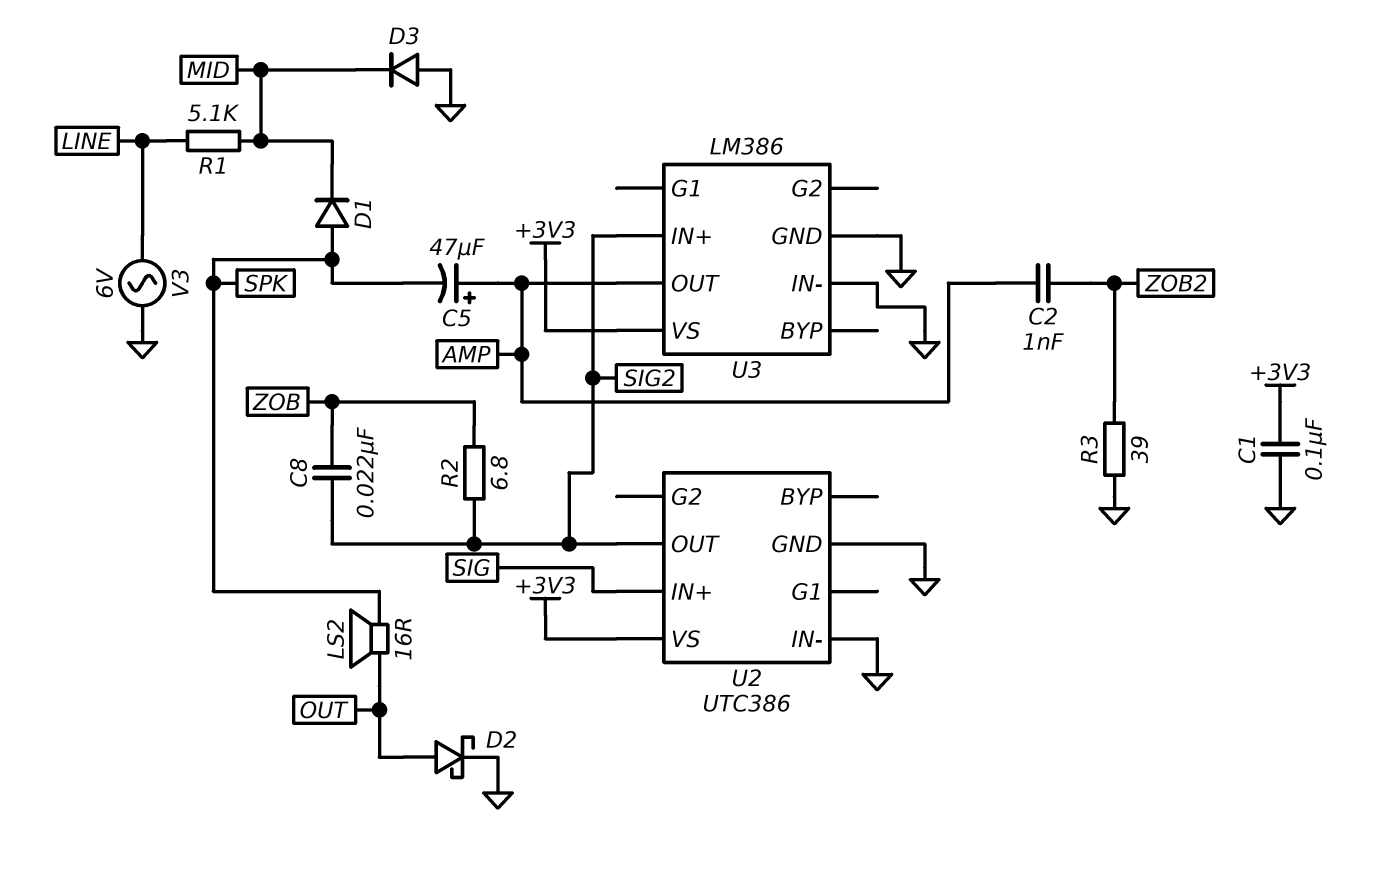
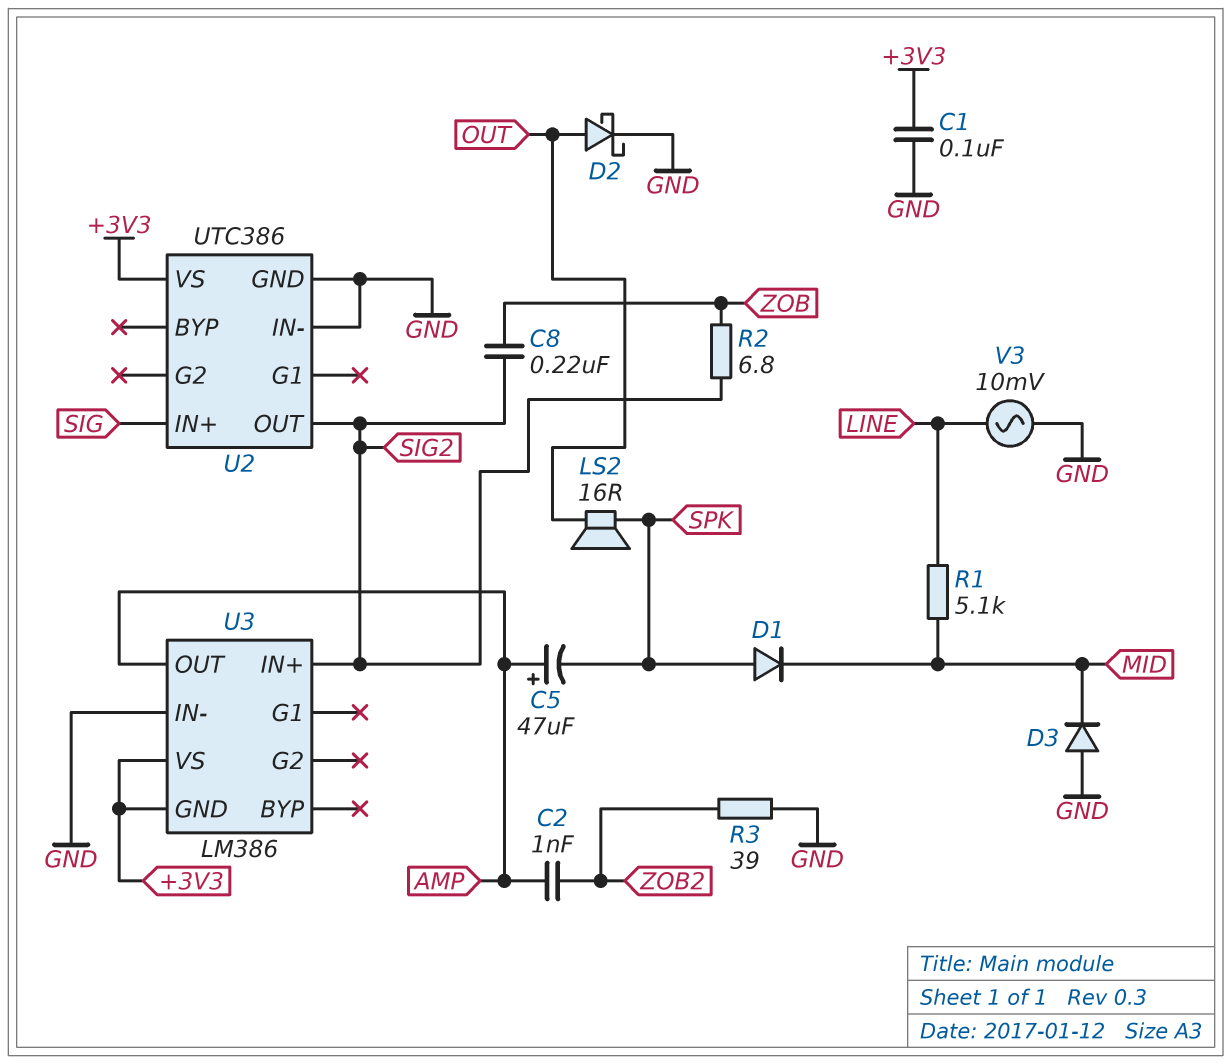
C8: 22nF (SIG2, ZOB) -> 220nF (SIG2, ZOB)
U3 pin GND: GND -> +3V3
V3: AC 6V (GND, LINE) -> AC 10mV (GND, LINE)

